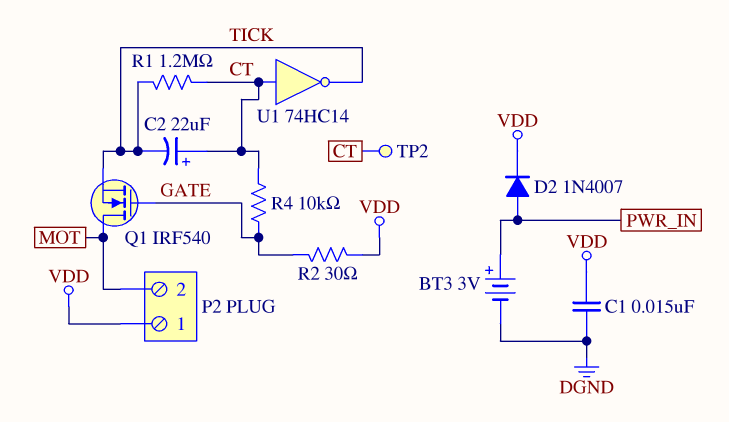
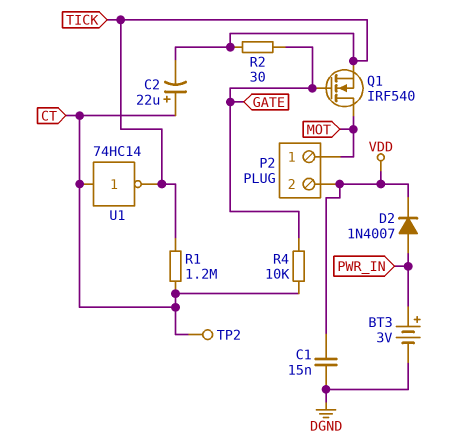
P2 pin 1: VDD -> MOT
P2 pin 2: MOT -> VDD
R2: 30 (GATE, VDD) -> 30 (GATE, TICK)

